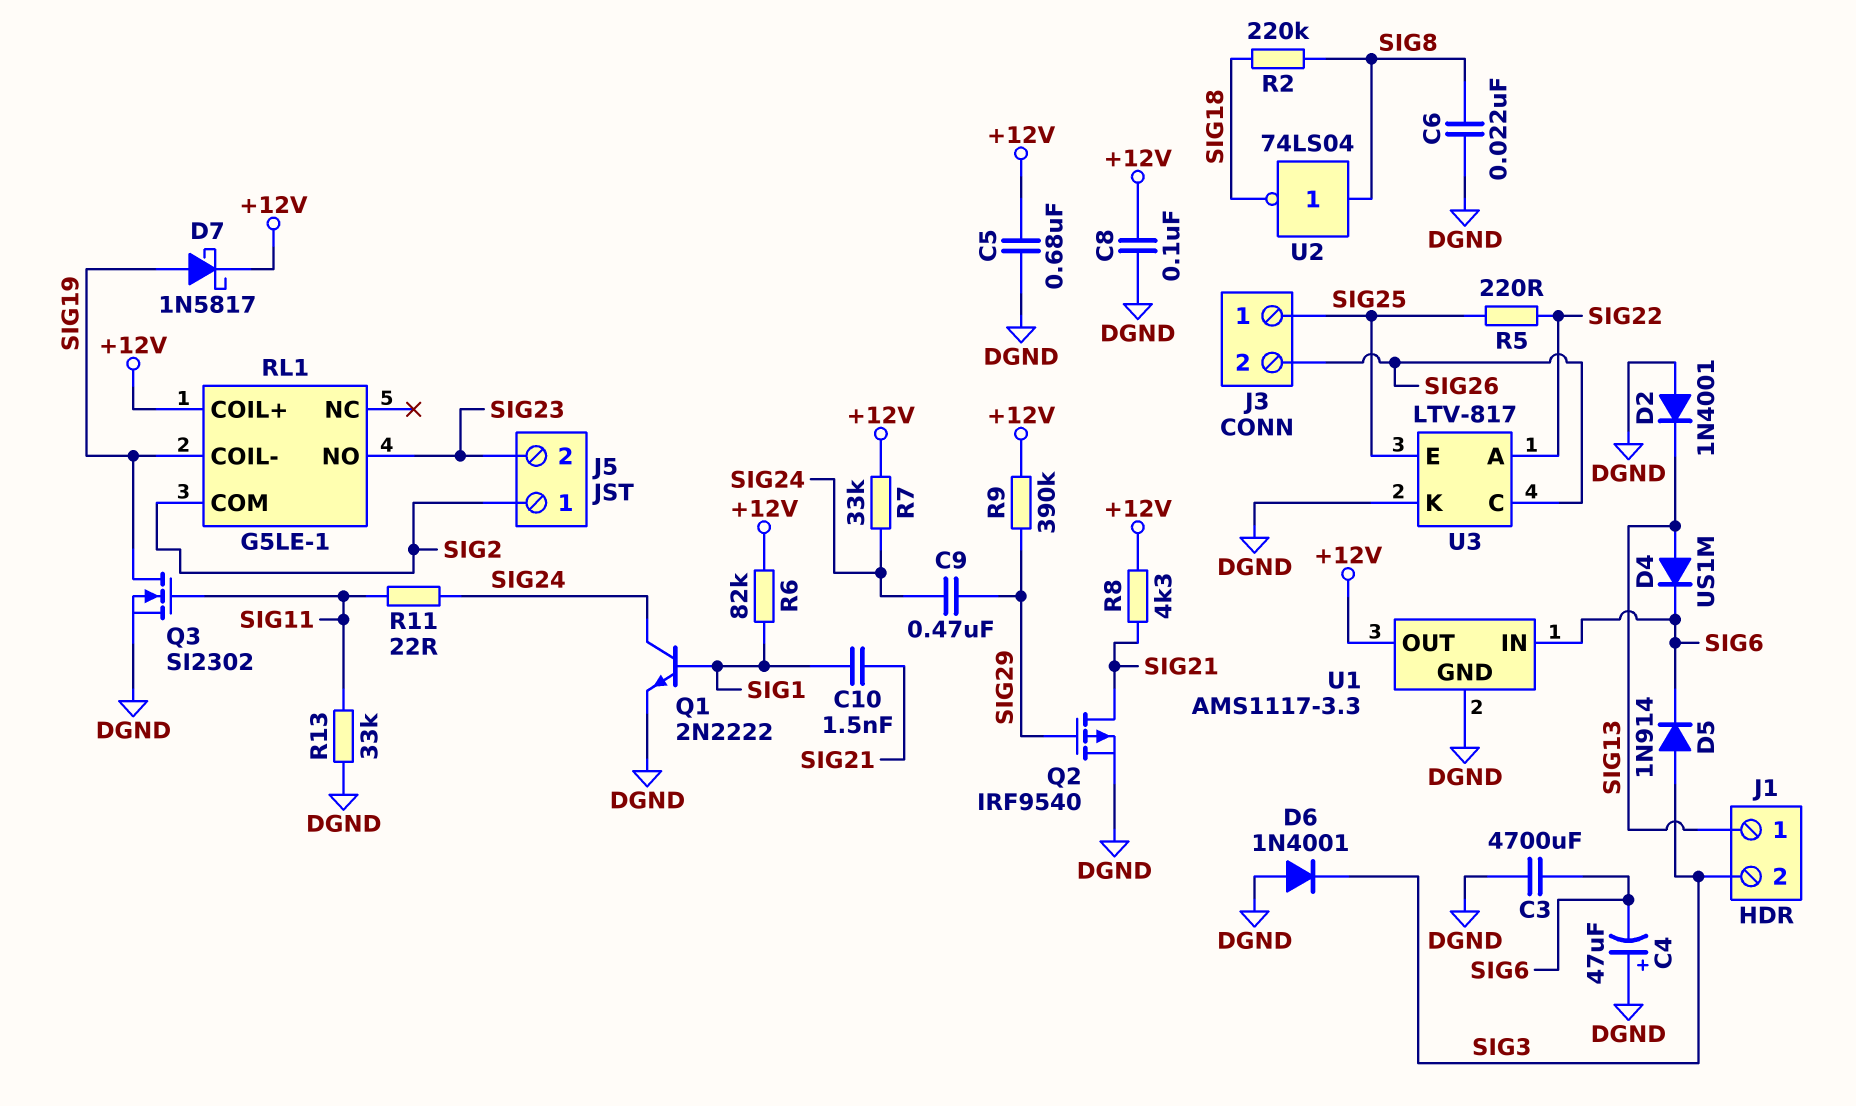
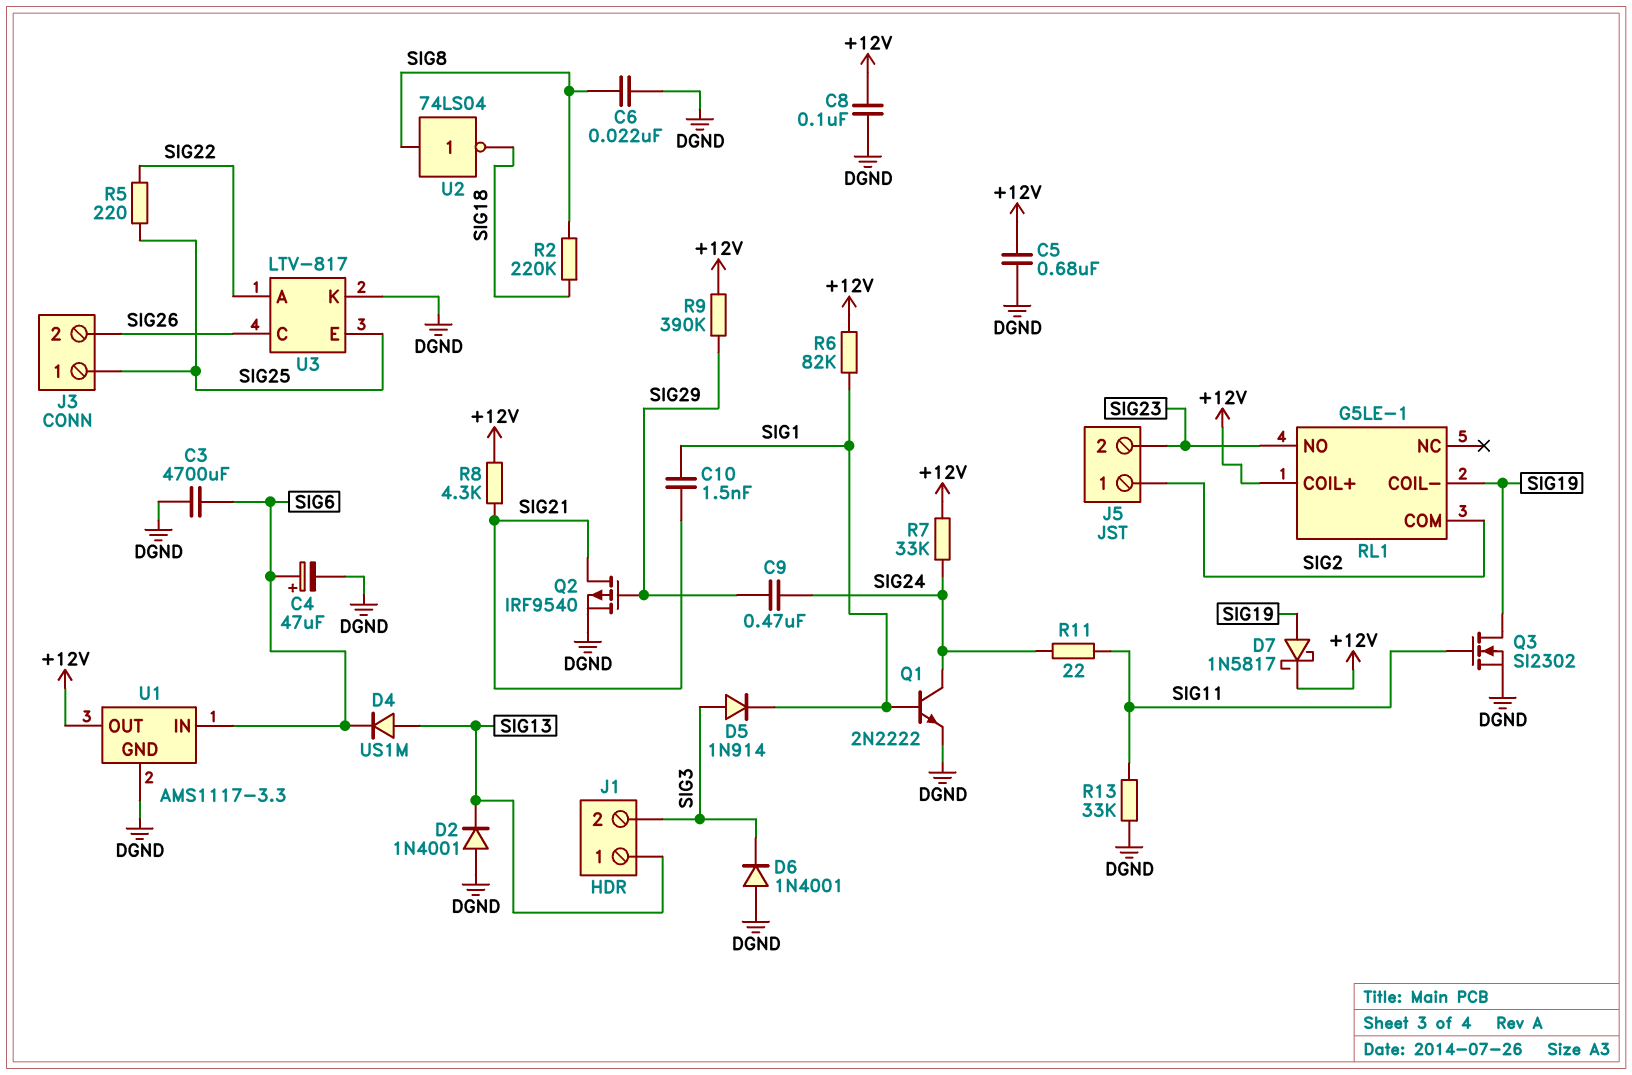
C4: 47uF (plus DGND, minus SIG6) -> 47uF (plus SIG6, minus DGND)
D5: diode 1N914 (A SIG3, K SIG6) -> diode 1N914 (A SIG3, K SIG1)

